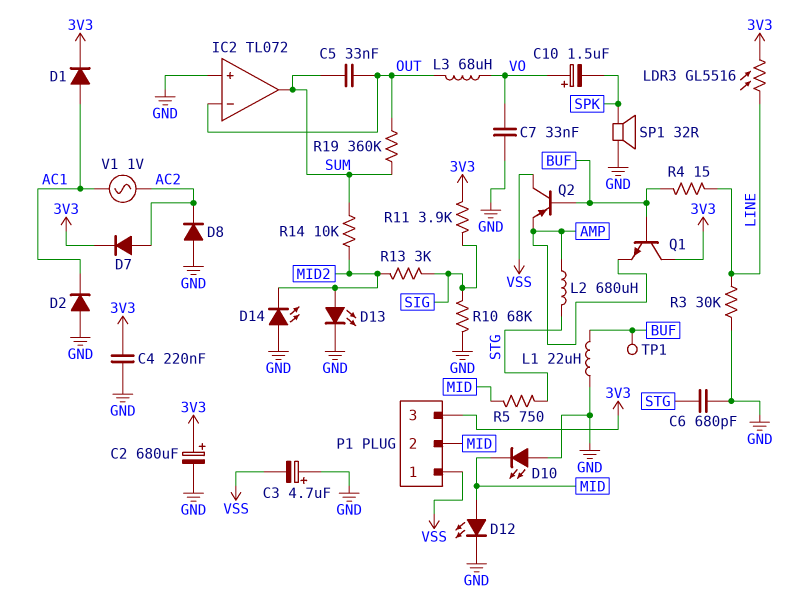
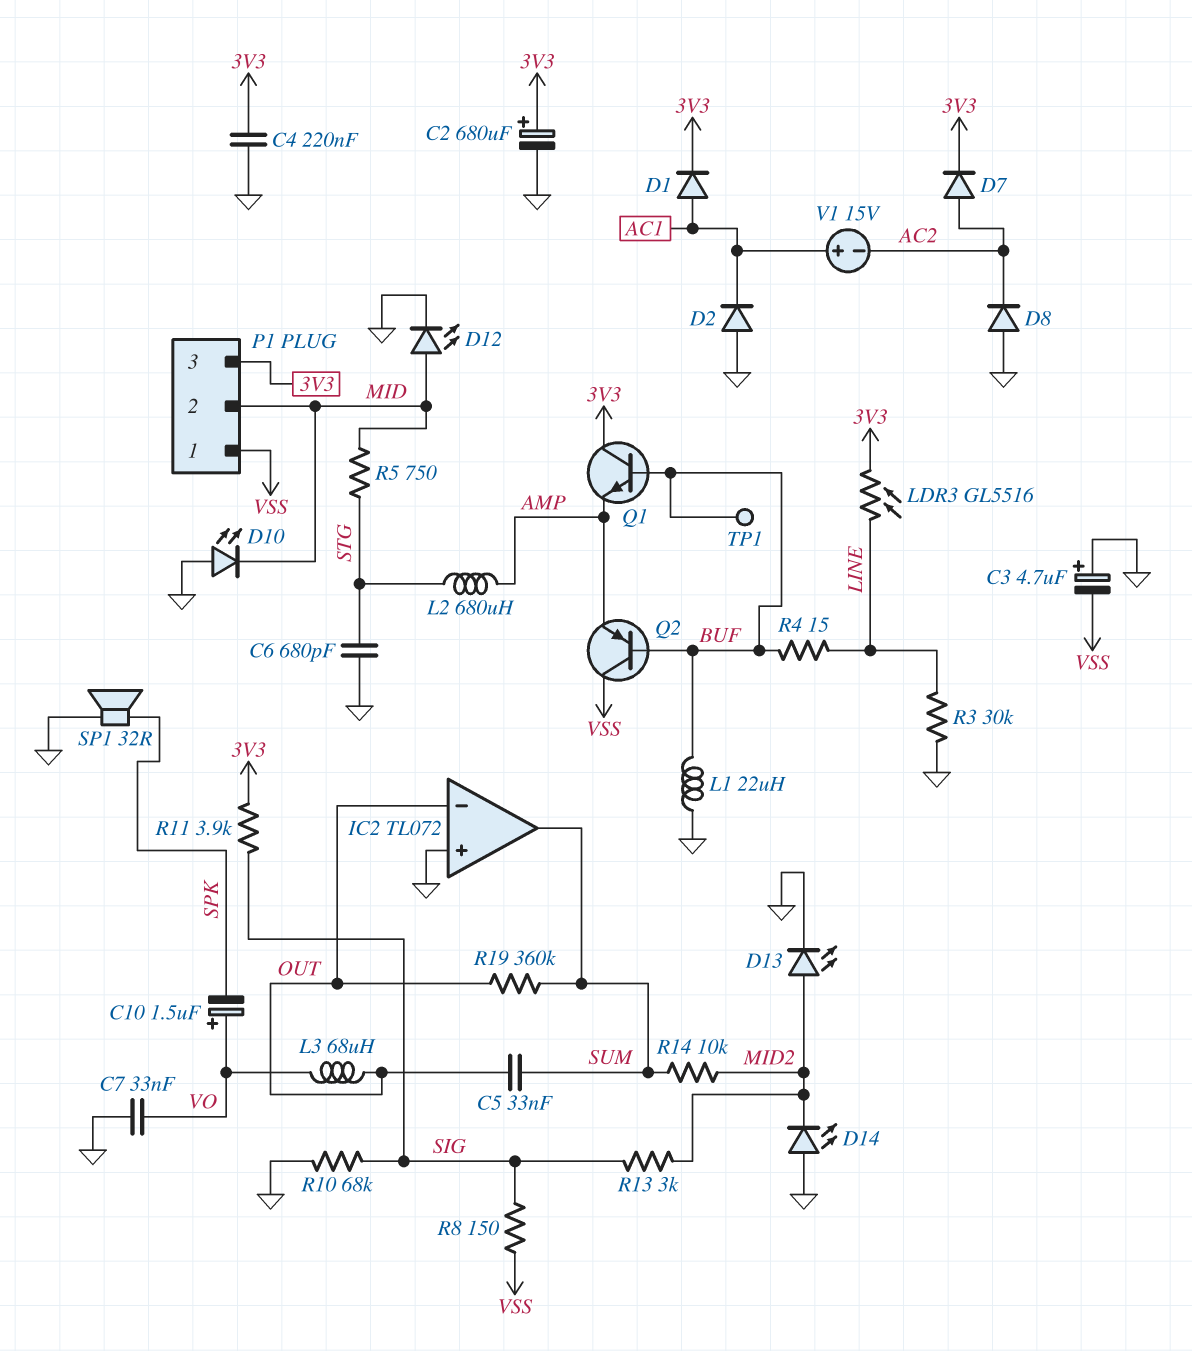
R8: none -> 150 (SIG, VSS)
V1: AC 1V (AC1, AC2) -> 15V (plus AC1, minus AC2)

